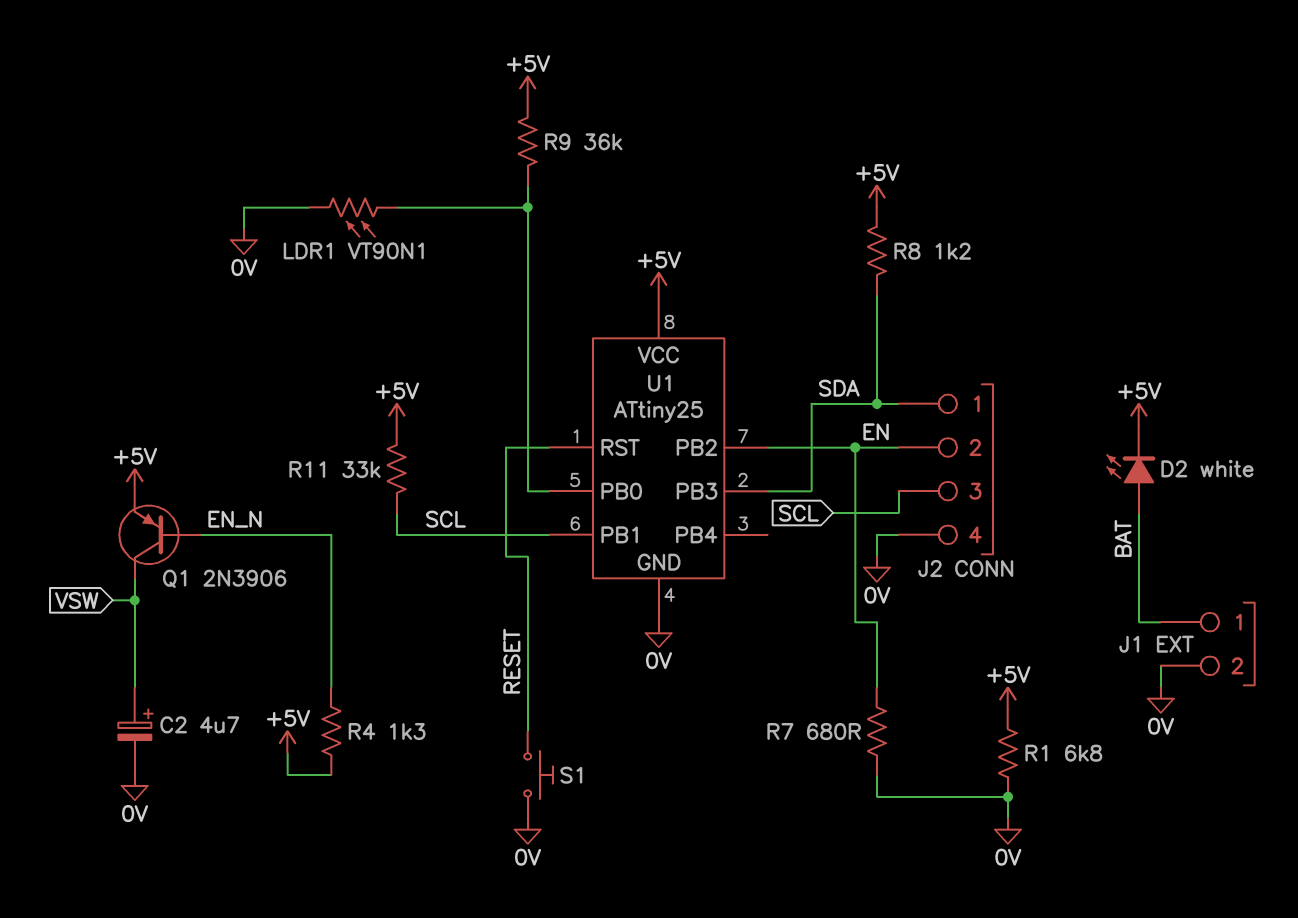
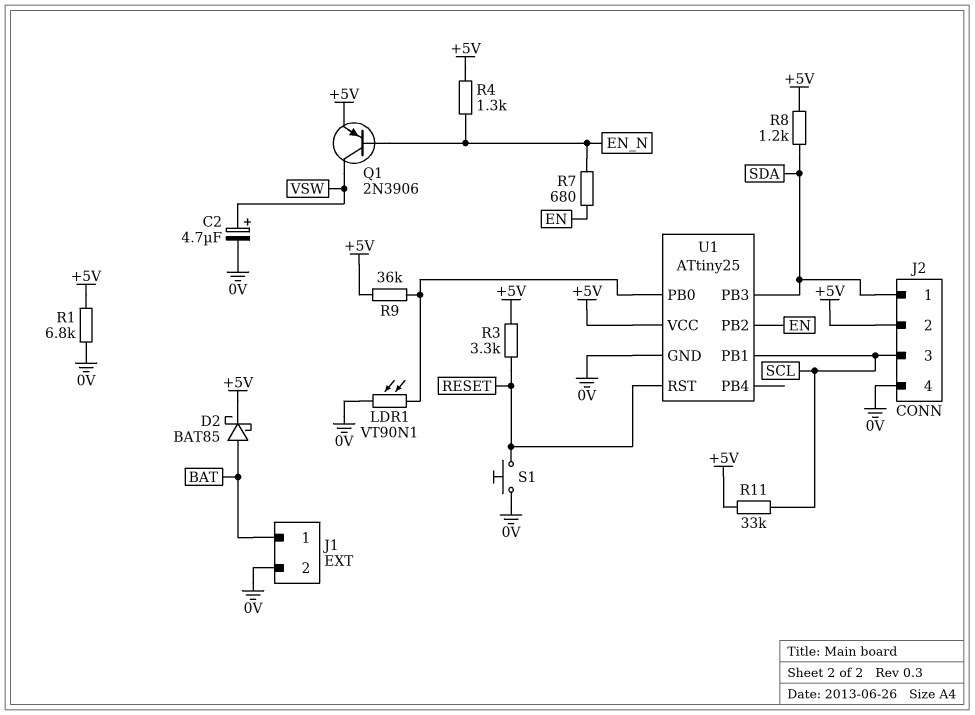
D2: LED white (A BAT, K +5V) -> schottky BAT85 (A BAT, K +5V)
J2 pin 2: EN -> +5V
R3: none -> 3.3k (+5V, RESET)
R7: 680 (0V, EN) -> 680 (EN, EN_N)

